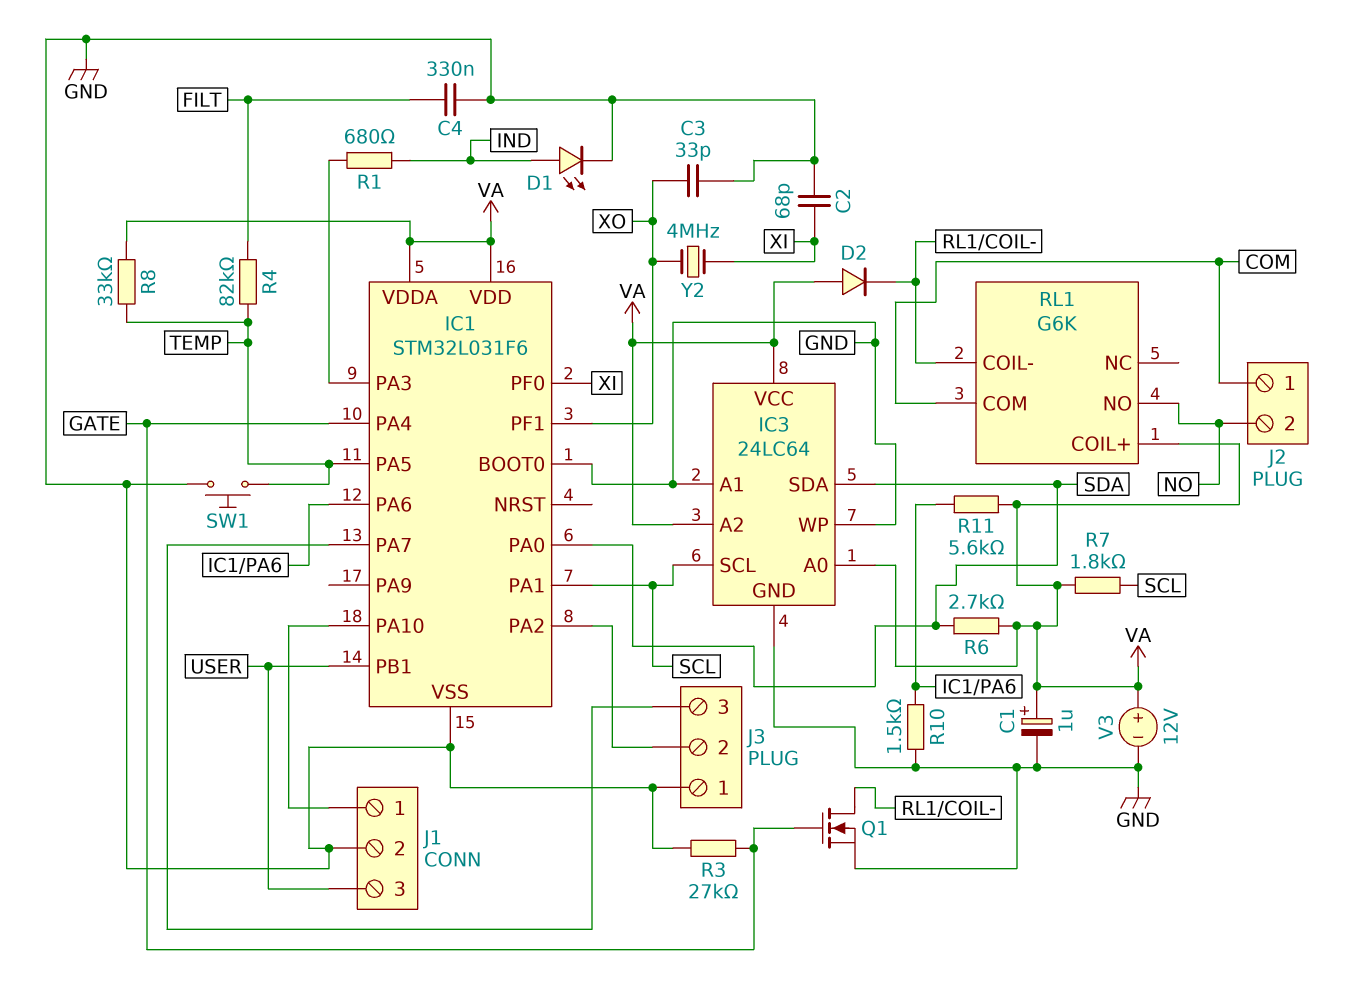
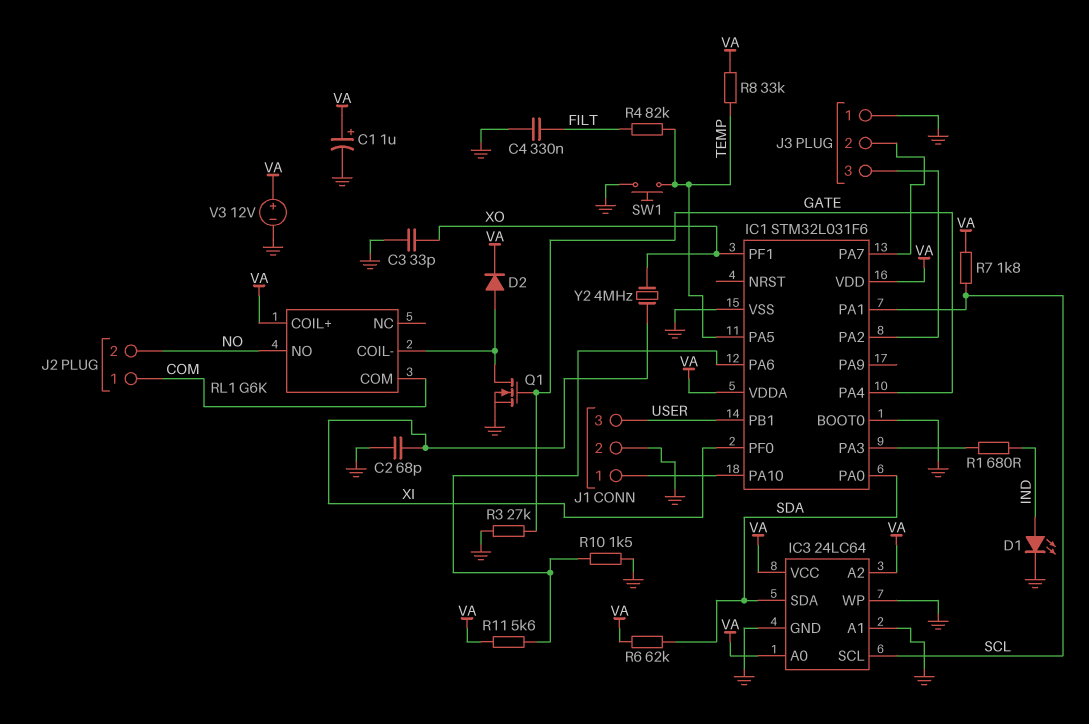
D2: diode (A VA, K RL1/COIL-) -> diode (A RL1/COIL-, K VA)
J3 pin 2: IC1/PA2 -> IC1/PA7
J3 pin 3: IC1/PA7 -> IC1/PA2
R6: 2.7k (SDA, VA) -> 62k (SDA, VA)

